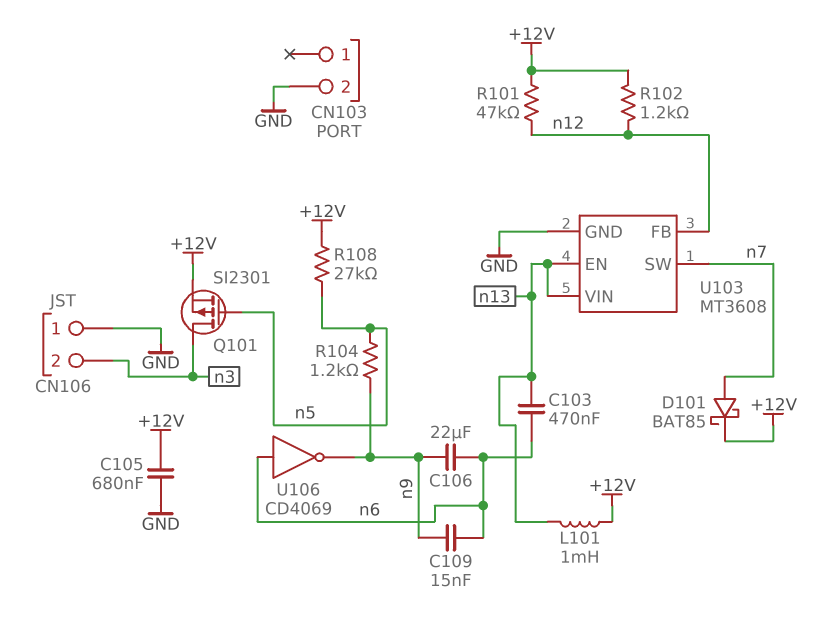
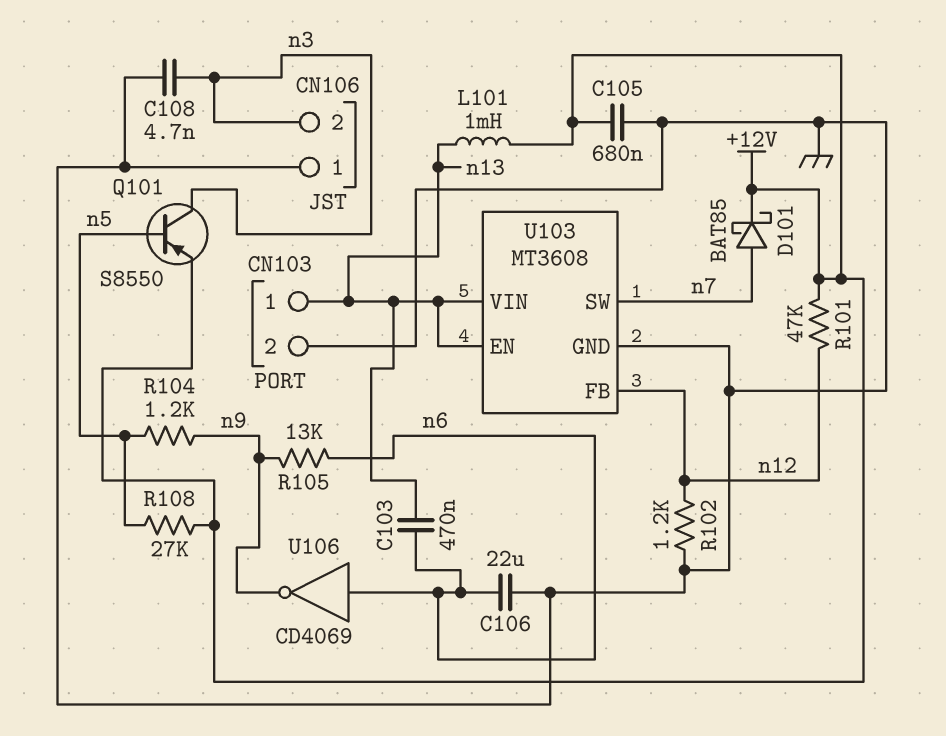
C106: 22uF (n6, n9) -> 22uF (GND, n6)
C108: none -> 4.7nF (GND, n3)
C109: 15nF (n6, n9) -> none
CN103 pin 1: none -> n13
Q101: PMOS SI2301 (G n5, D n3, S +12V) -> PNP S8550 (B n5, C n3, E +12V)
R102: 1.2k (+12V, n12) -> 1.2k (GND, n12)
R105: none -> 13k (n6, n9)

